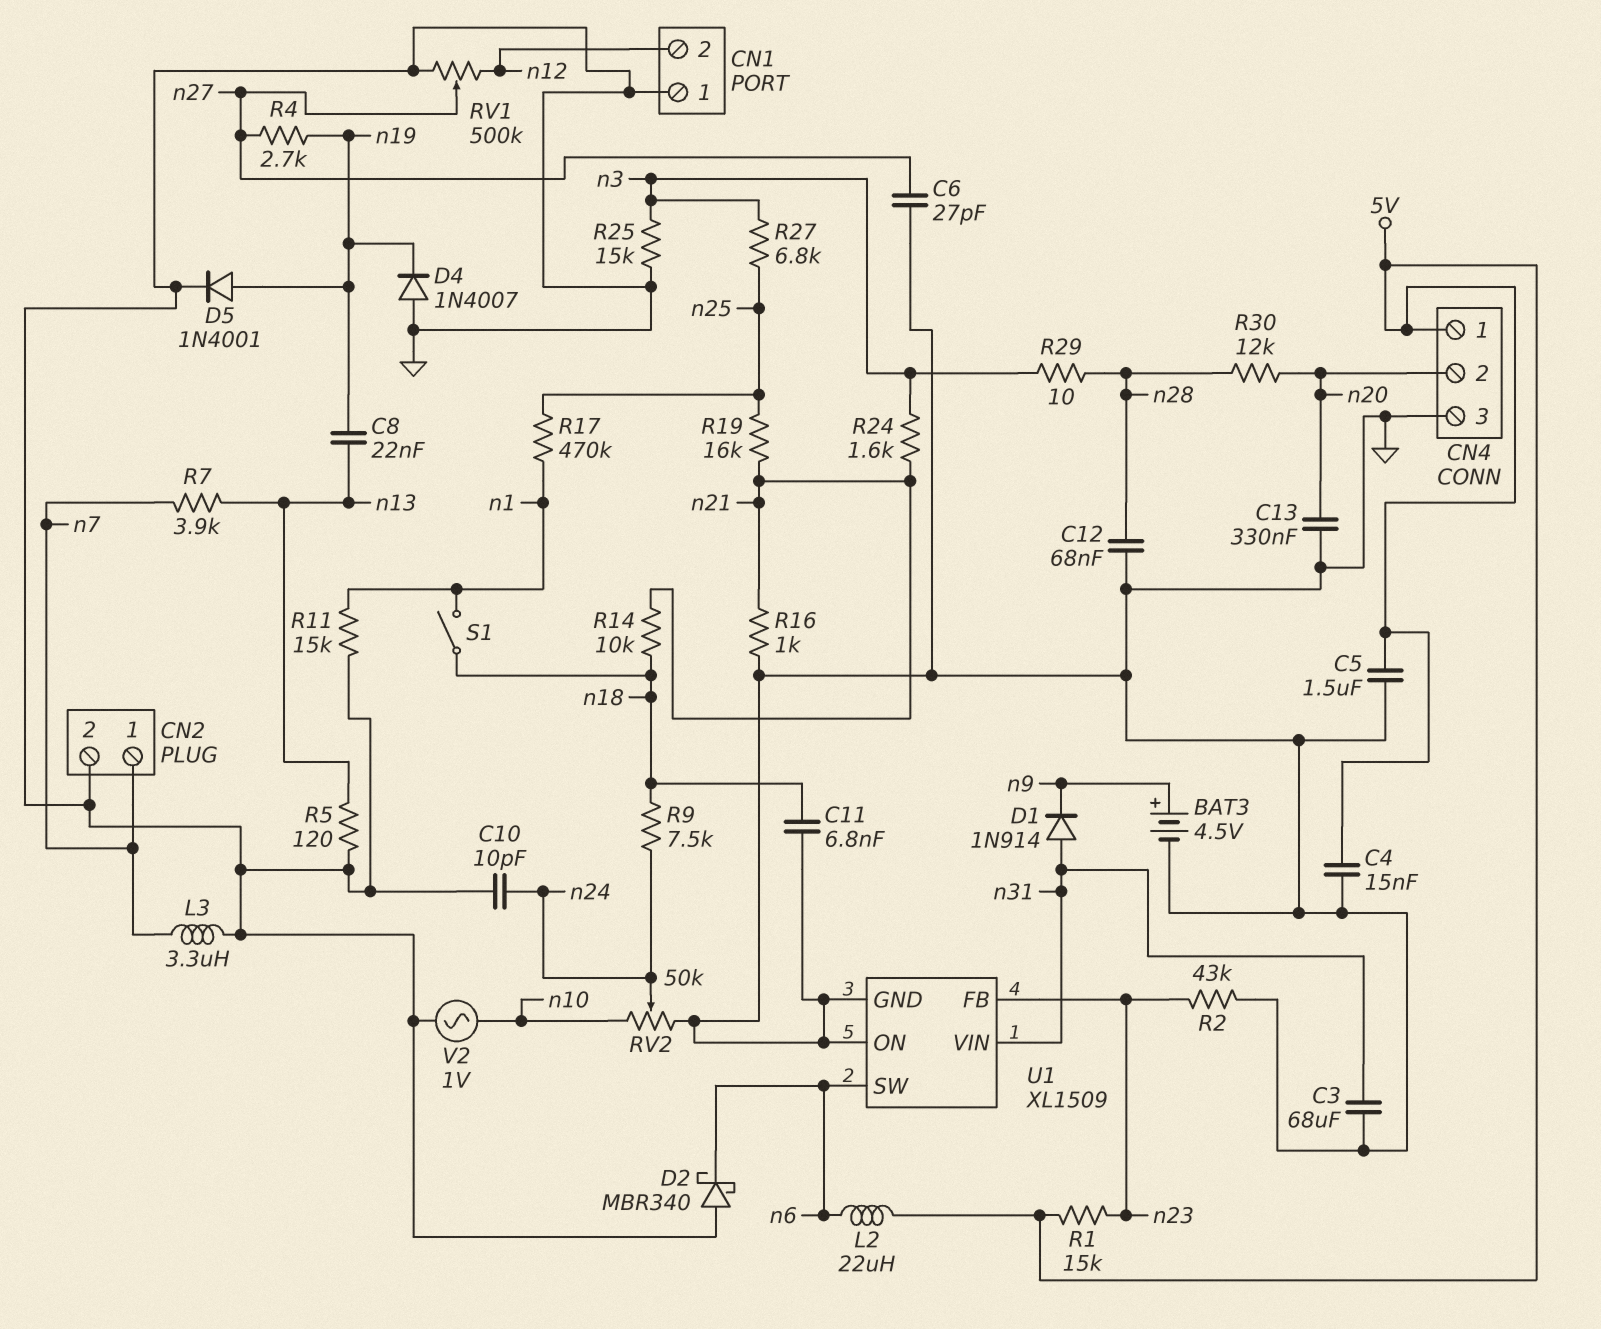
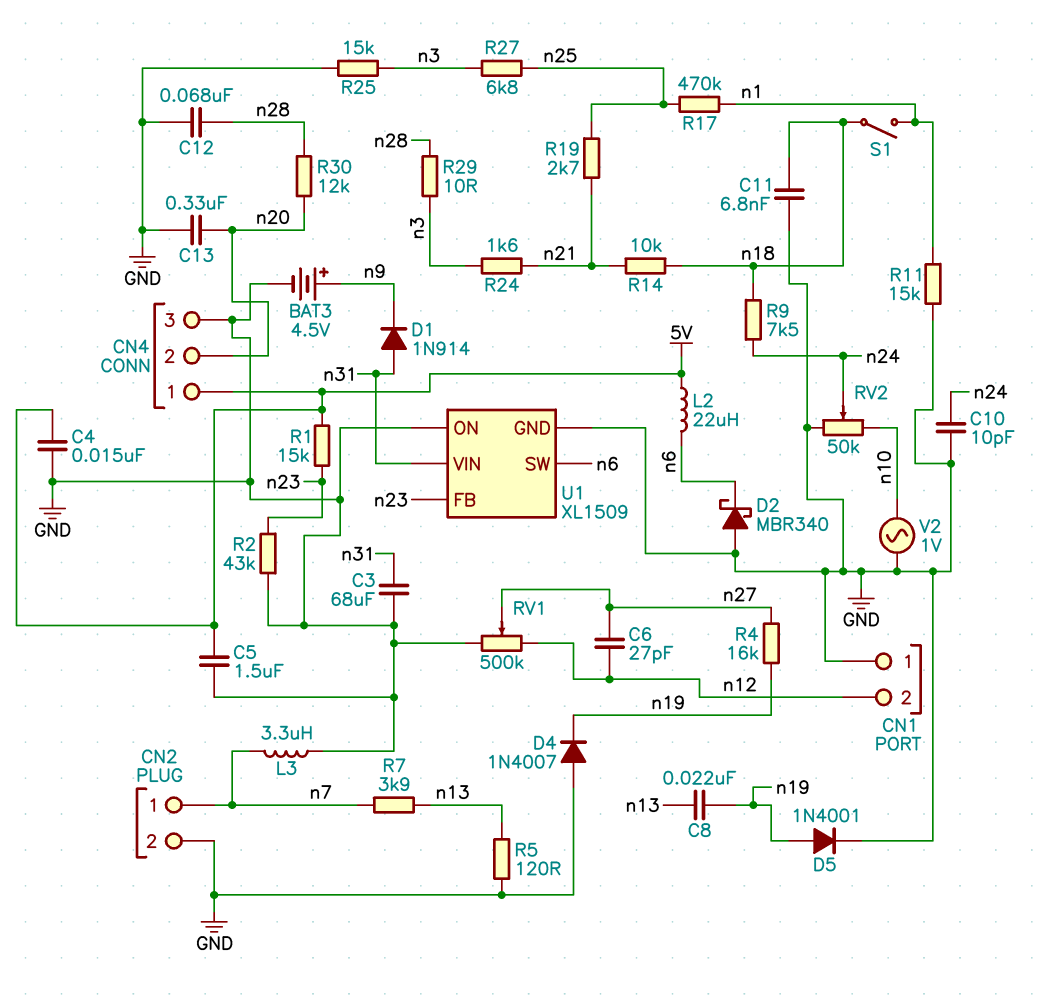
C6: 27pF (GND, n27) -> 27pF (n12, n27)
R4: 2.7k (n19, n27) -> 16k (n19, n27)
R16: 1k (GND, n21) -> none
R19: 16k (n21, n25) -> 2.7k (n21, n25)

